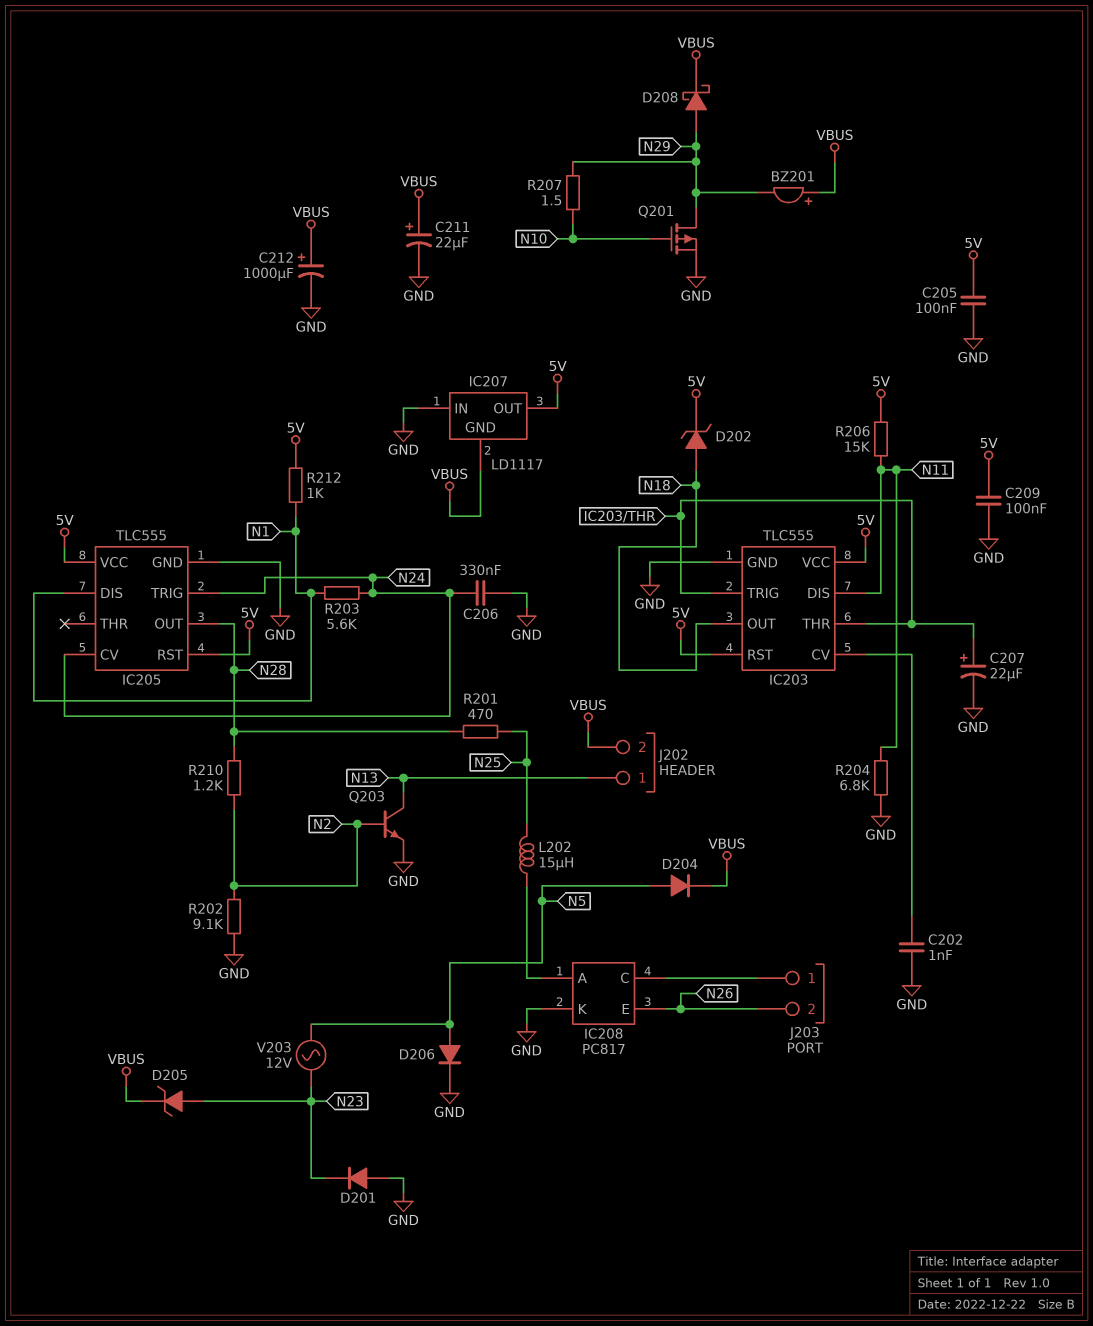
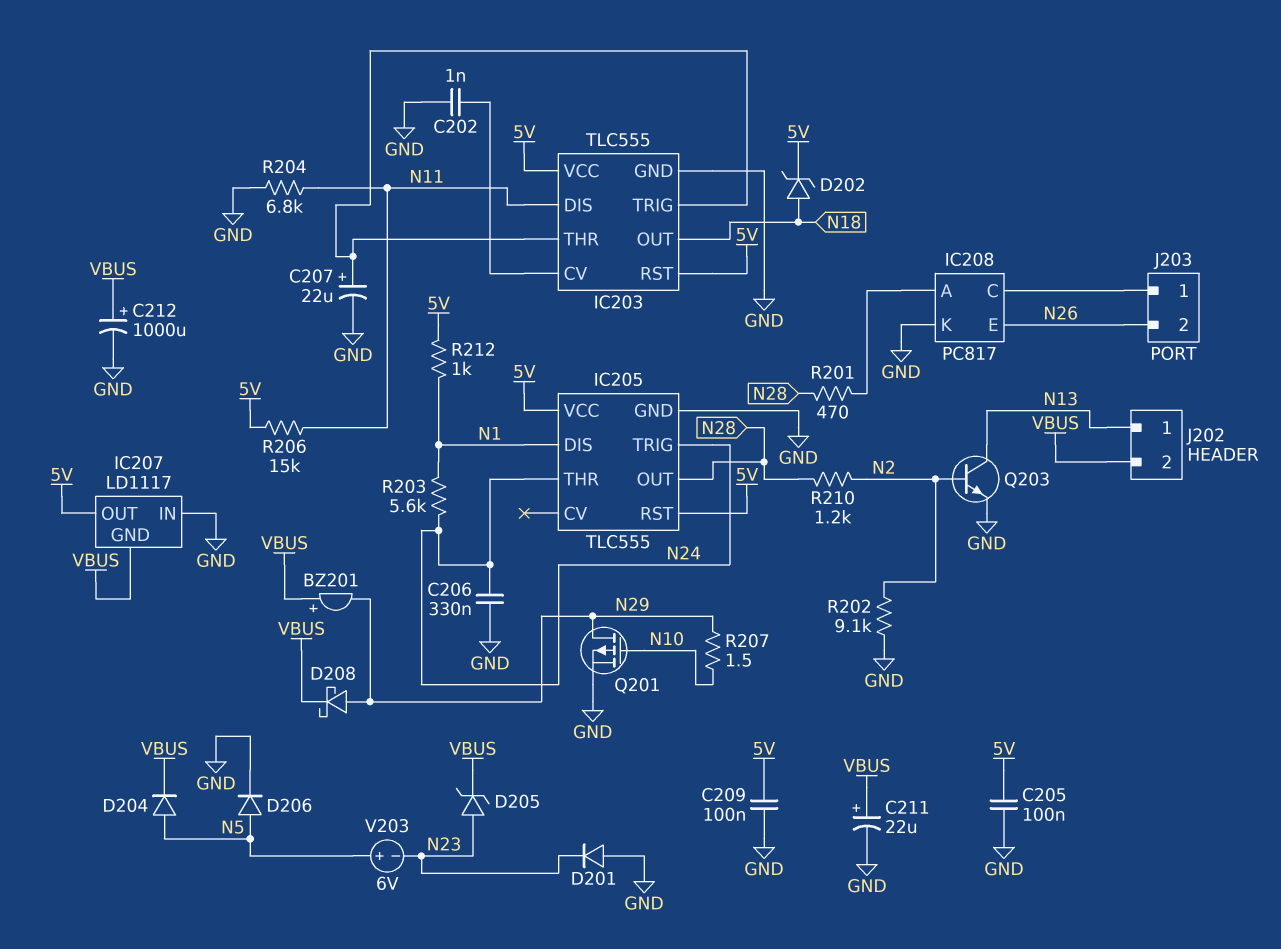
IC205 pin CV: N24 -> none
IC205 pin THR: none -> N24
L202: 15uH (IC208/A, N25) -> none
R201: 470 (N25, N28) -> 470 (IC208/A, N28)
V203: AC 12V (N5, N23) -> 6V (plus N5, minus N23)

